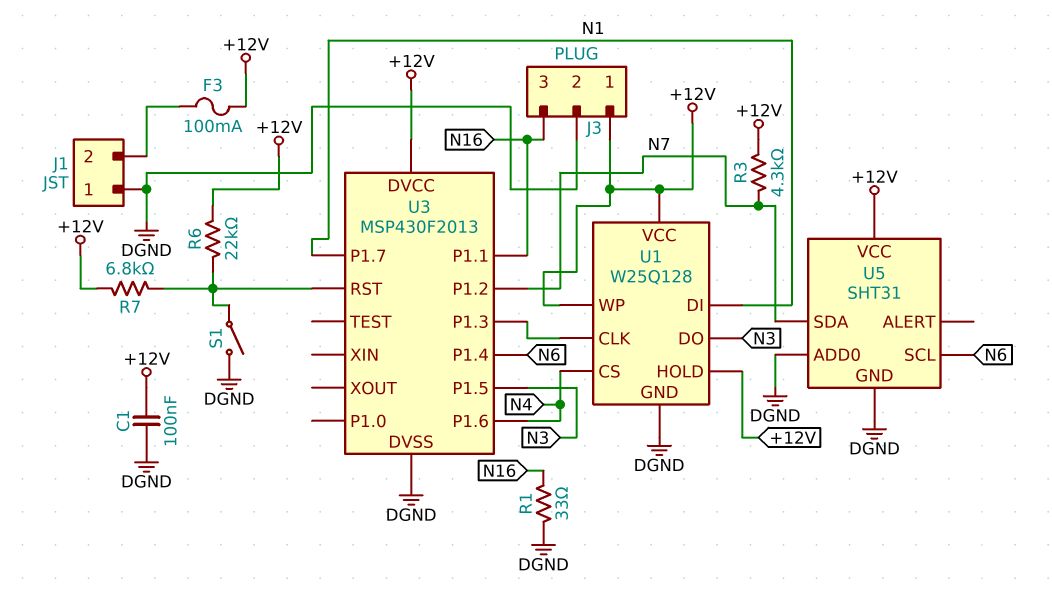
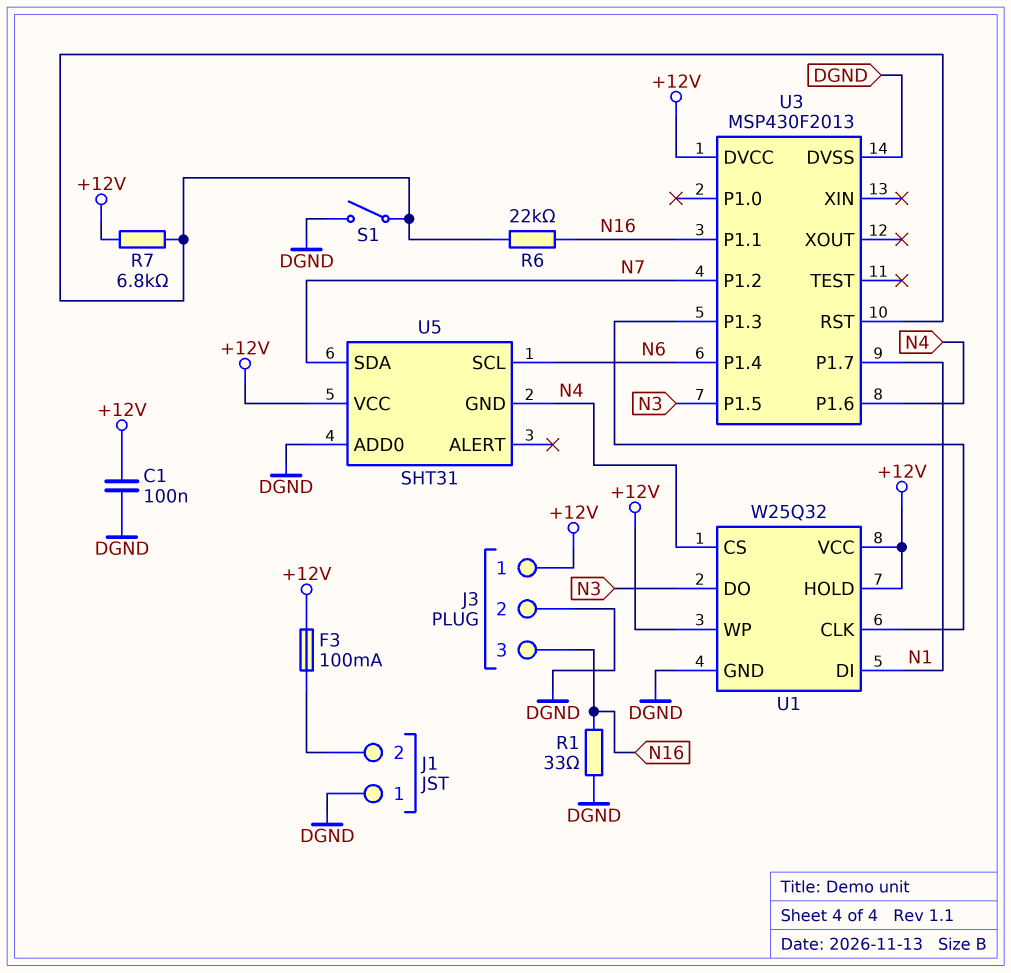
R3: 4.3k (+12V, N7) -> none
R6: 22k (+12V, U3/RST) -> 22k (N16, U3/RST)
U1: W25Q128 -> W25Q32
U5 pin GND: DGND -> N4

